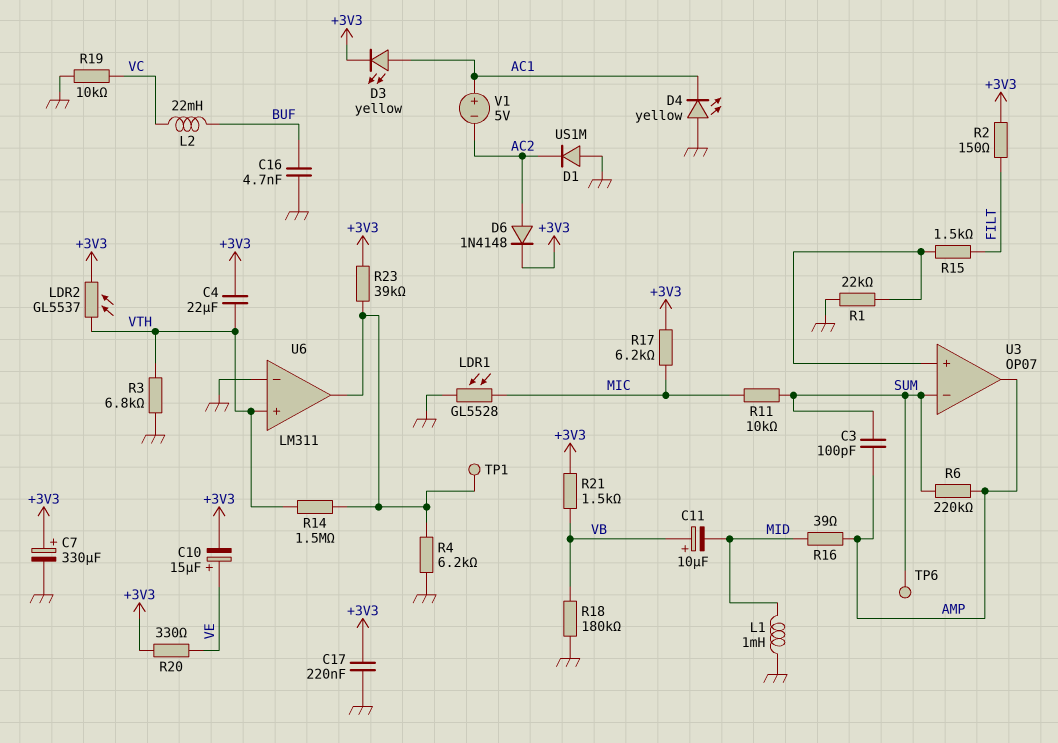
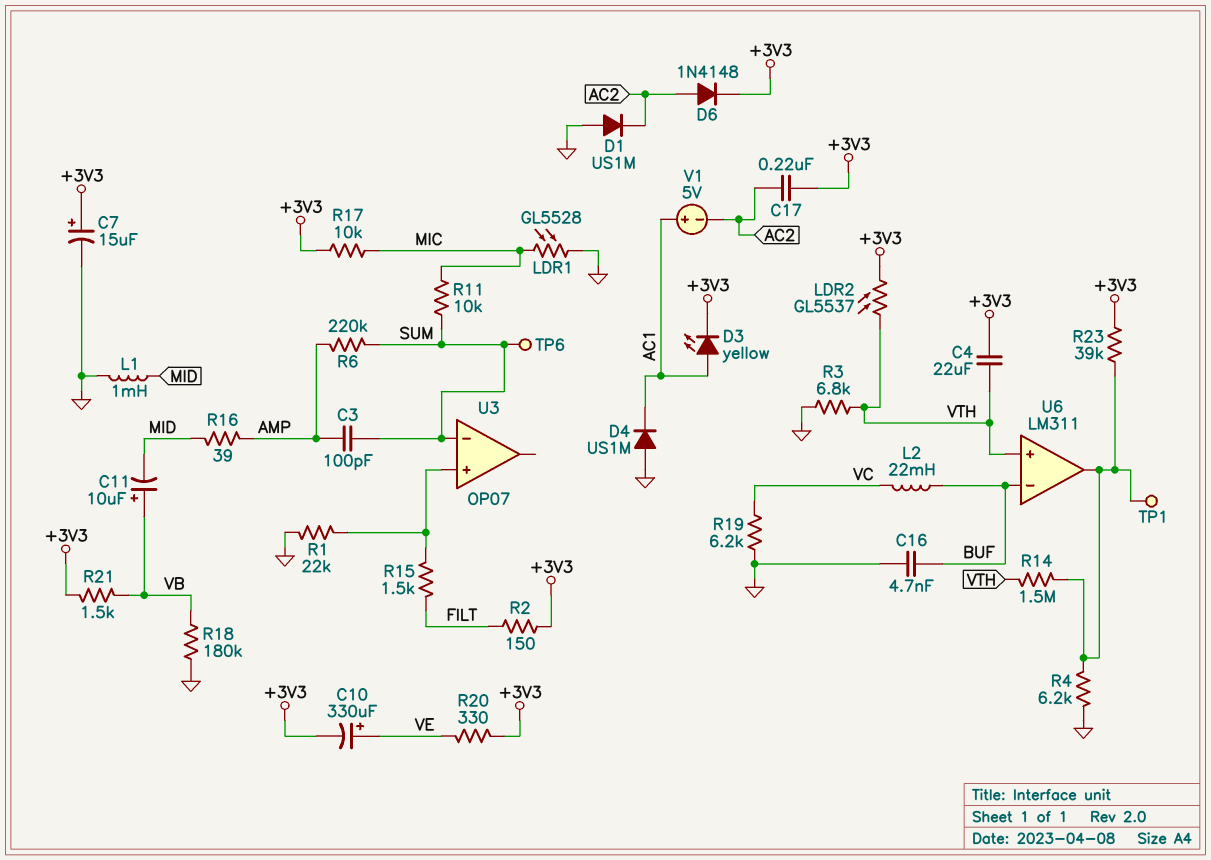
C7: 330uF (plus +3V3, minus GND) -> 15uF (plus +3V3, minus GND)
C10: 15uF (plus VE, minus +3V3) -> 330uF (plus VE, minus +3V3)
C17: 220nF (+3V3, GND) -> 220nF (+3V3, AC2)
D4: LED yellow (A GND, K AC1) -> diode US1M (A GND, K AC1)
R17: 6.2k (+3V3, MIC) -> 10k (+3V3, MIC)
R19: 10k (GND, VC) -> 6.2k (GND, VC)
U3 pin out: AMP -> none
U6 pin in-: GND -> BUF

